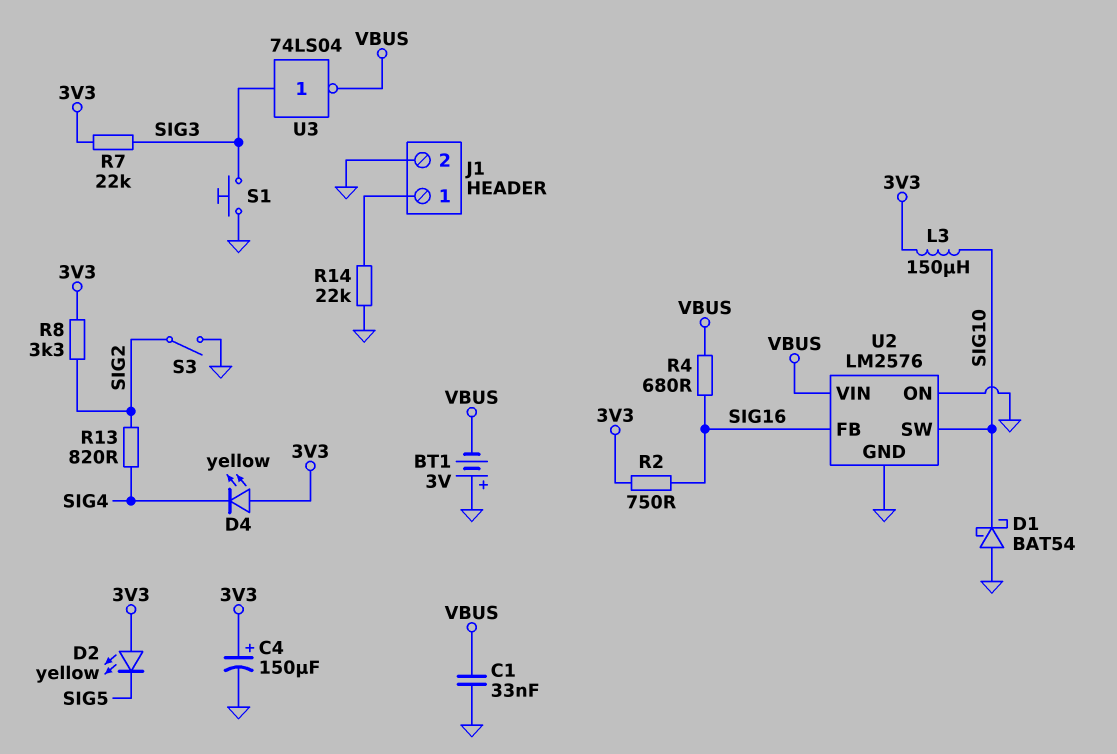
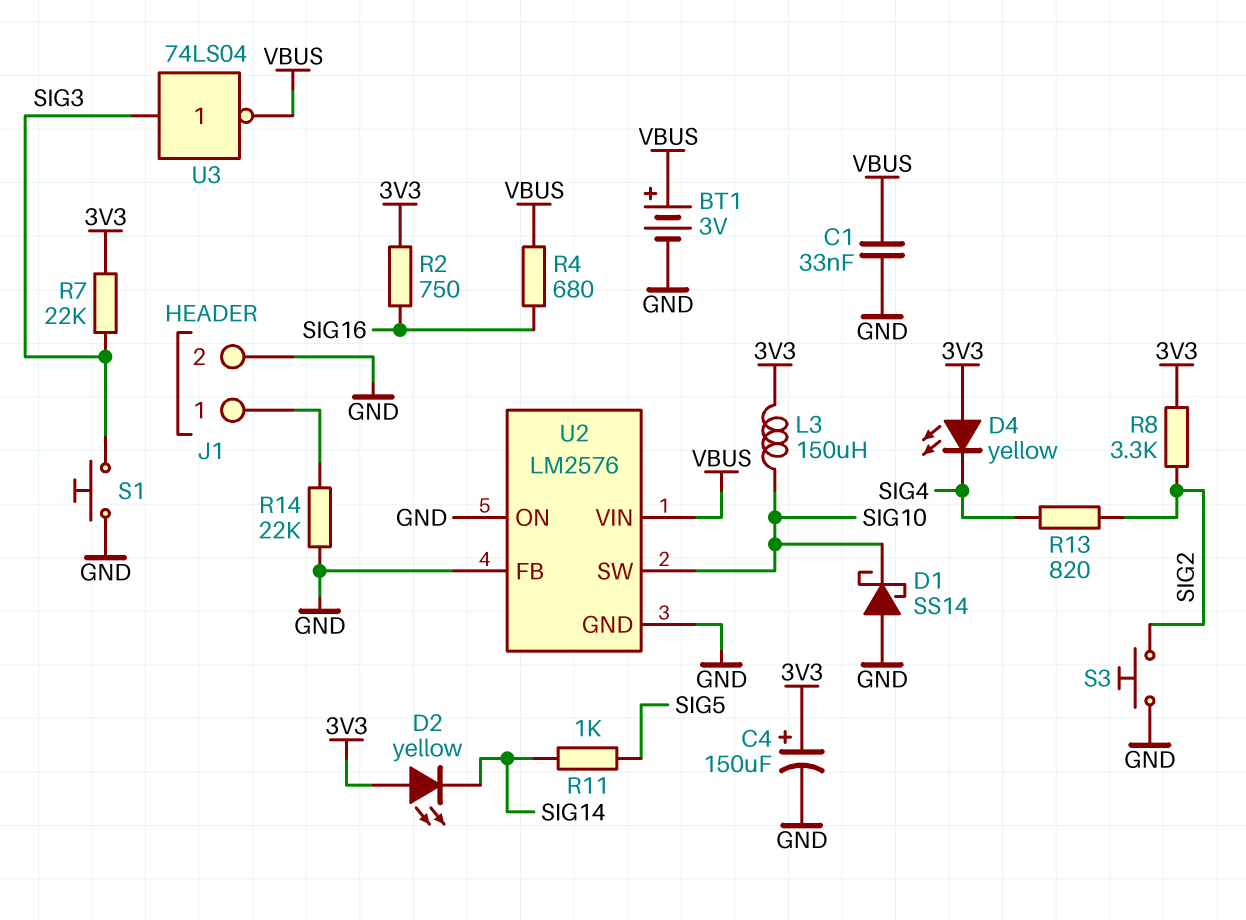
BT1: 3V (plus GND, minus VBUS) -> 3V (plus VBUS, minus GND)
D1: schottky BAT54 (A GND, K SIG10) -> schottky SS14 (A GND, K SIG10)
D2: LED yellow (A 3V3, K SIG5) -> LED yellow (A 3V3, K SIG14)
R11: none -> 1k (SIG5, SIG14)
S3: switch (GND, SIG2) -> button (GND, SIG2)
U2 pin FB: SIG16 -> GND

